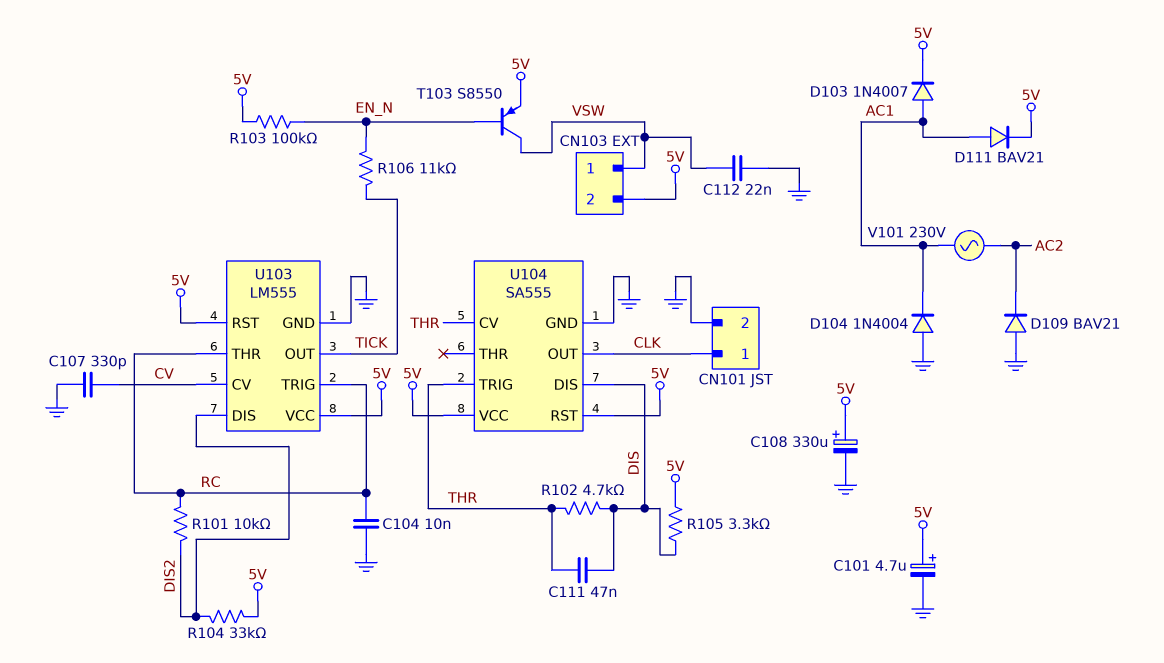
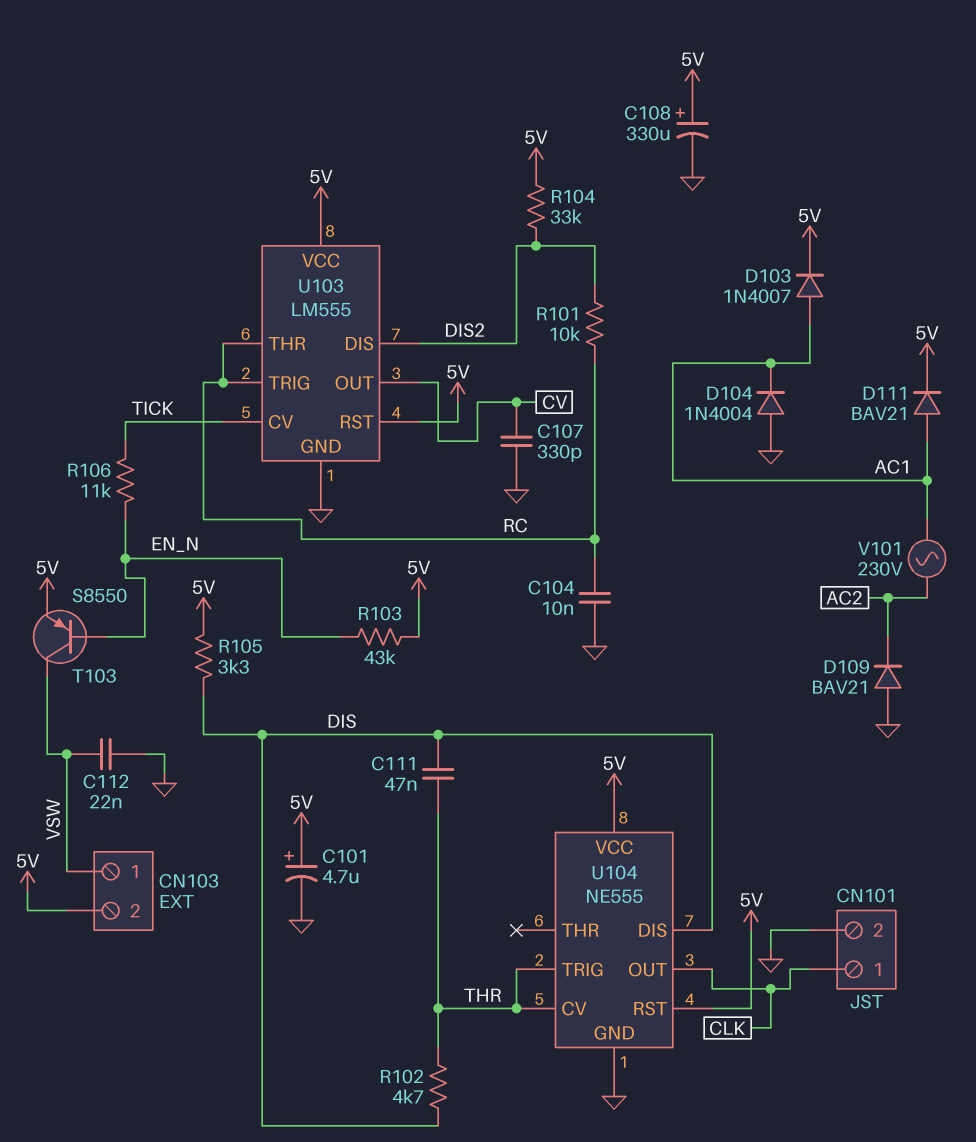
R103: 100k (5V, EN_N) -> 43k (5V, EN_N)
U103 pin CV: CV -> TICK
U103 pin OUT: TICK -> CV
U104: SA555 -> NE555

